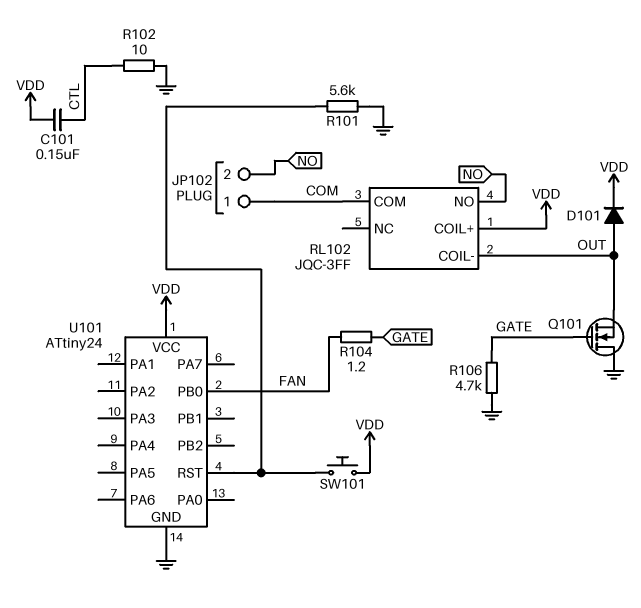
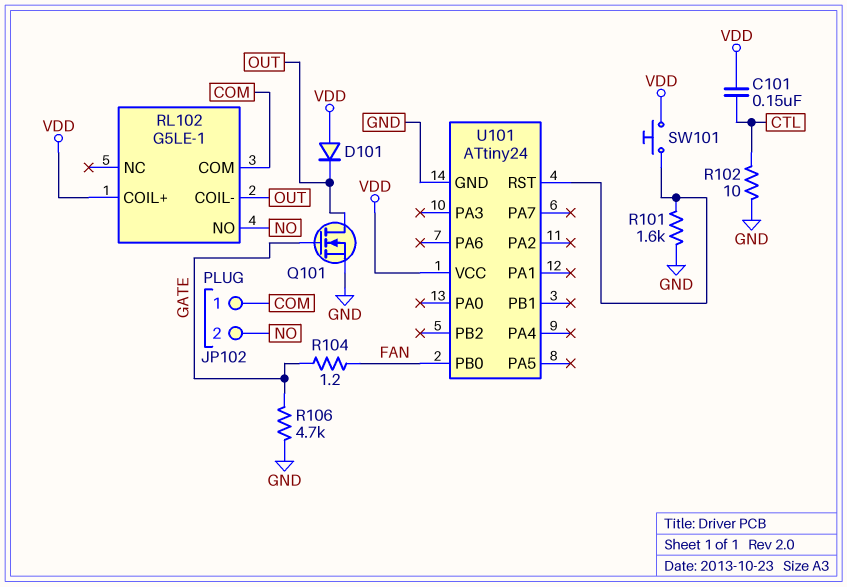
D101: diode (A OUT, K VDD) -> diode (A VDD, K OUT)
Q101: NMOS (G GATE, D GND, S OUT) -> NMOS (G GATE, D OUT, S GND)
R101: 5.6k (GND, U101/RST) -> 1.6k (GND, U101/RST)
RL102: JQC-3FF -> G5LE-1

